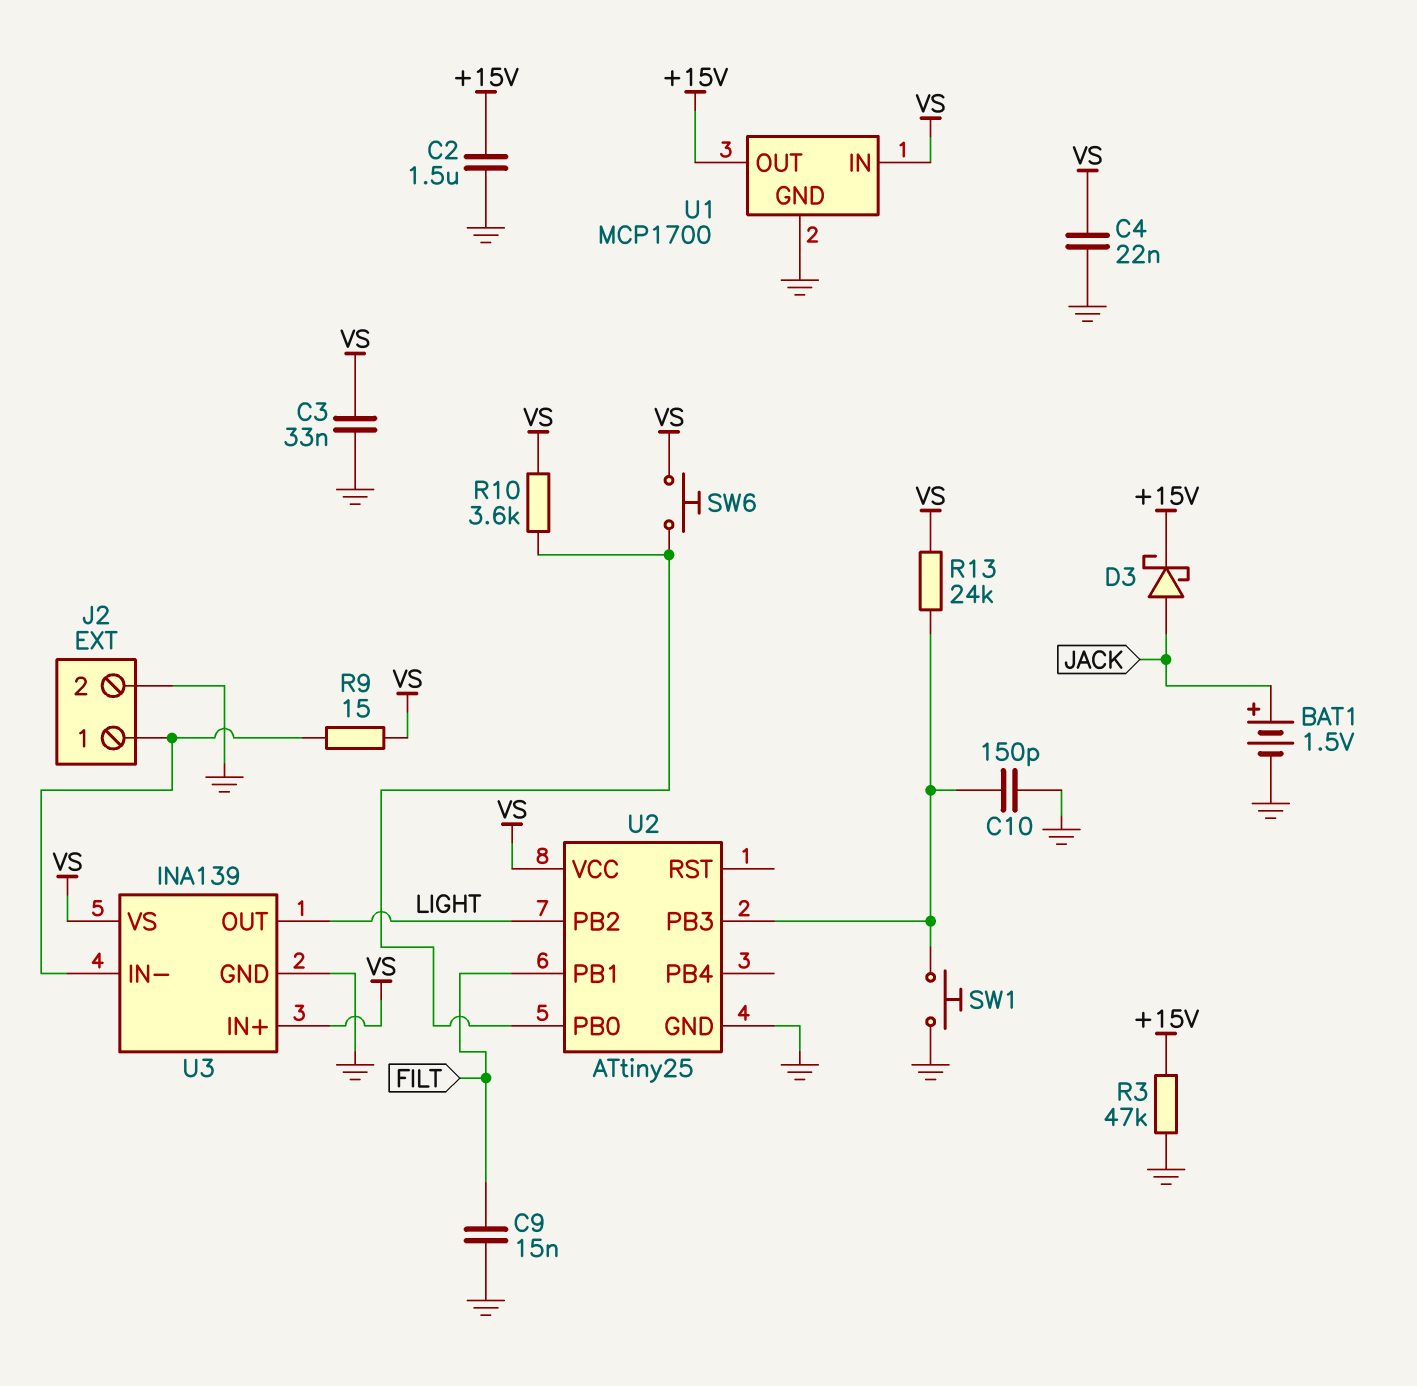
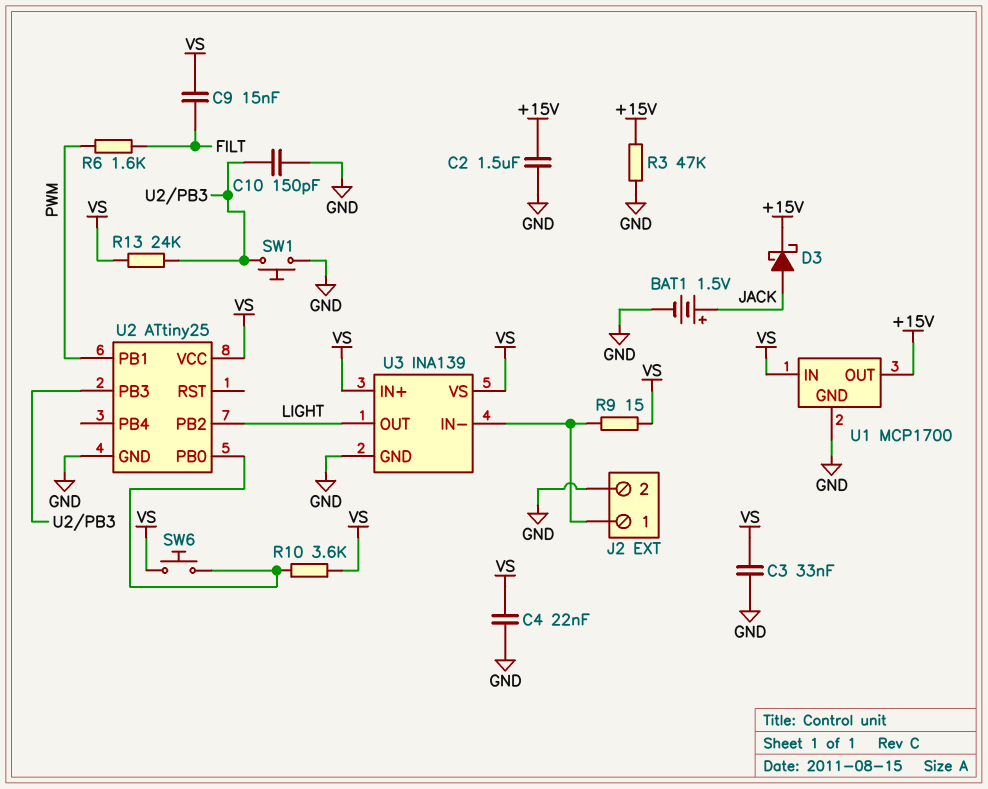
C9: 15nF (FILT, GND) -> 15nF (FILT, VS)
R6: none -> 1.6k (FILT, PWM)
U2 pin PB1: FILT -> PWM

